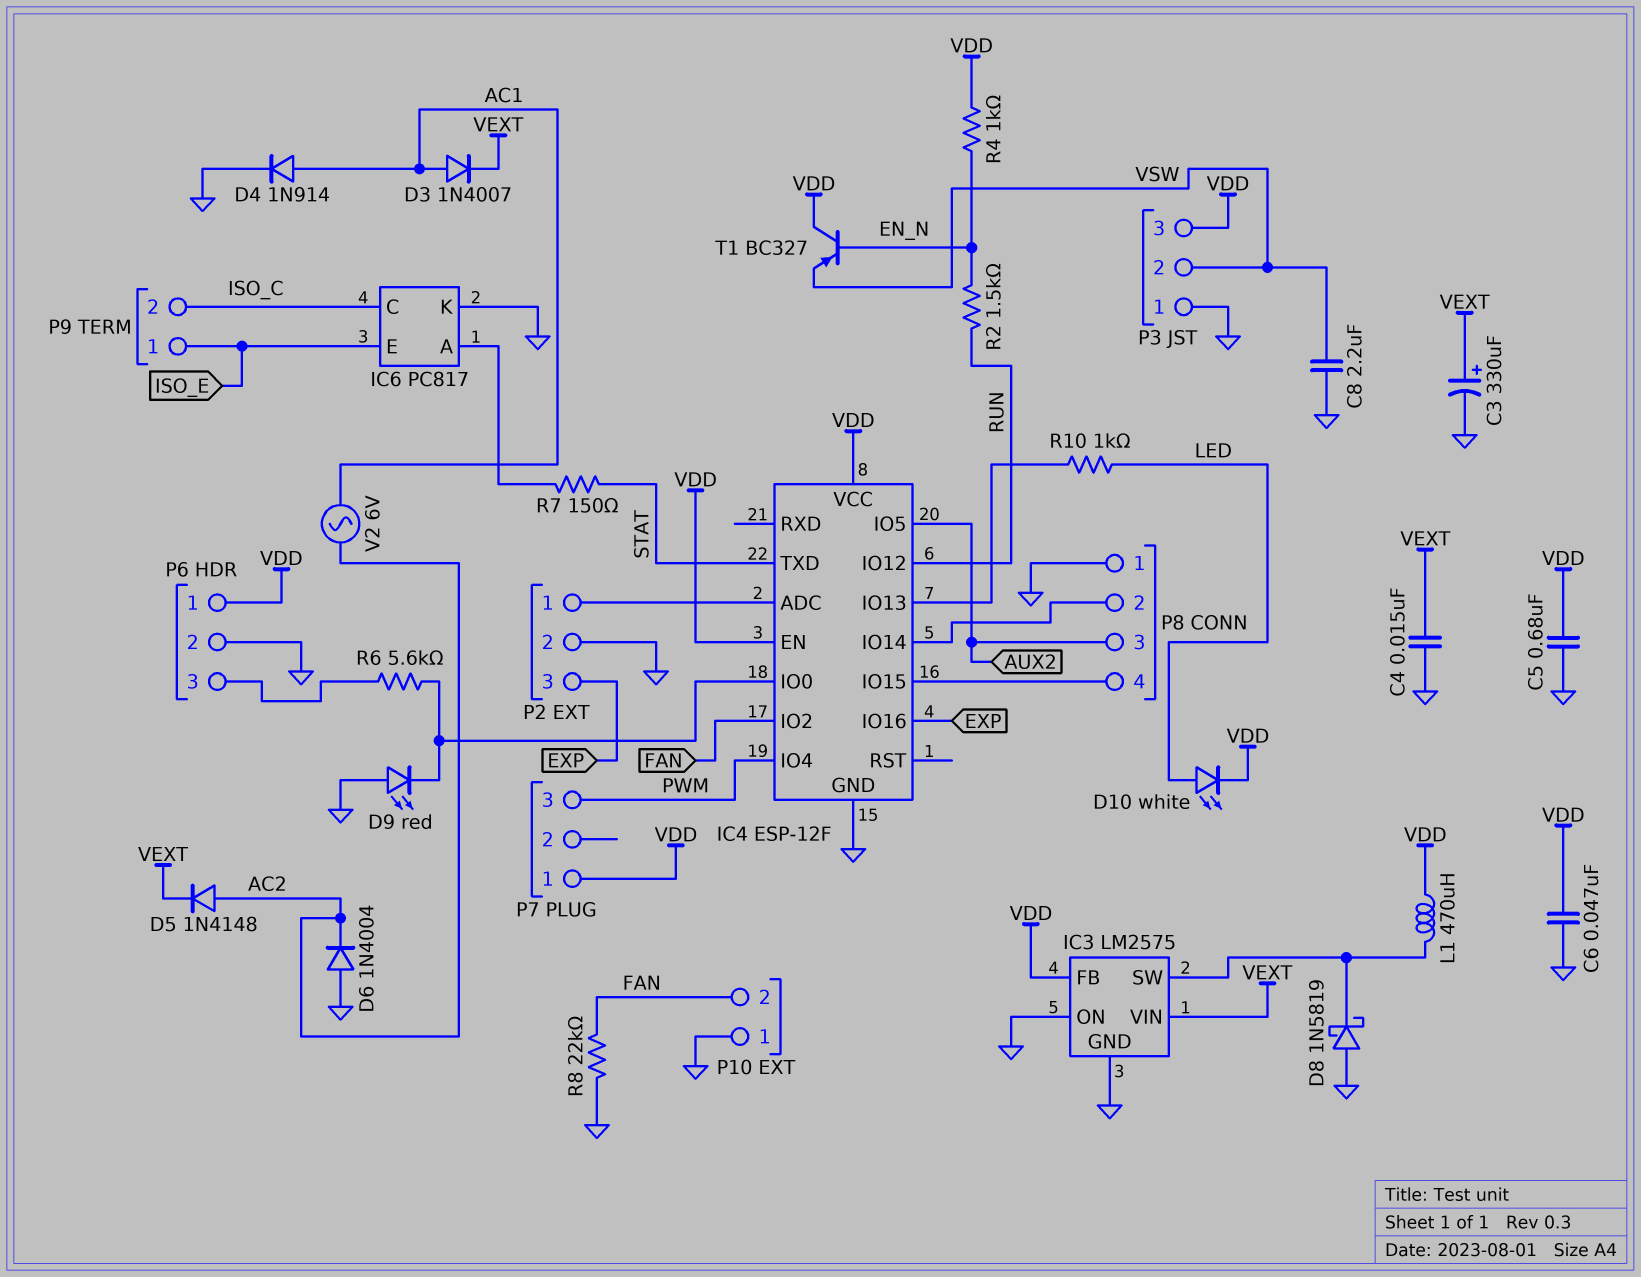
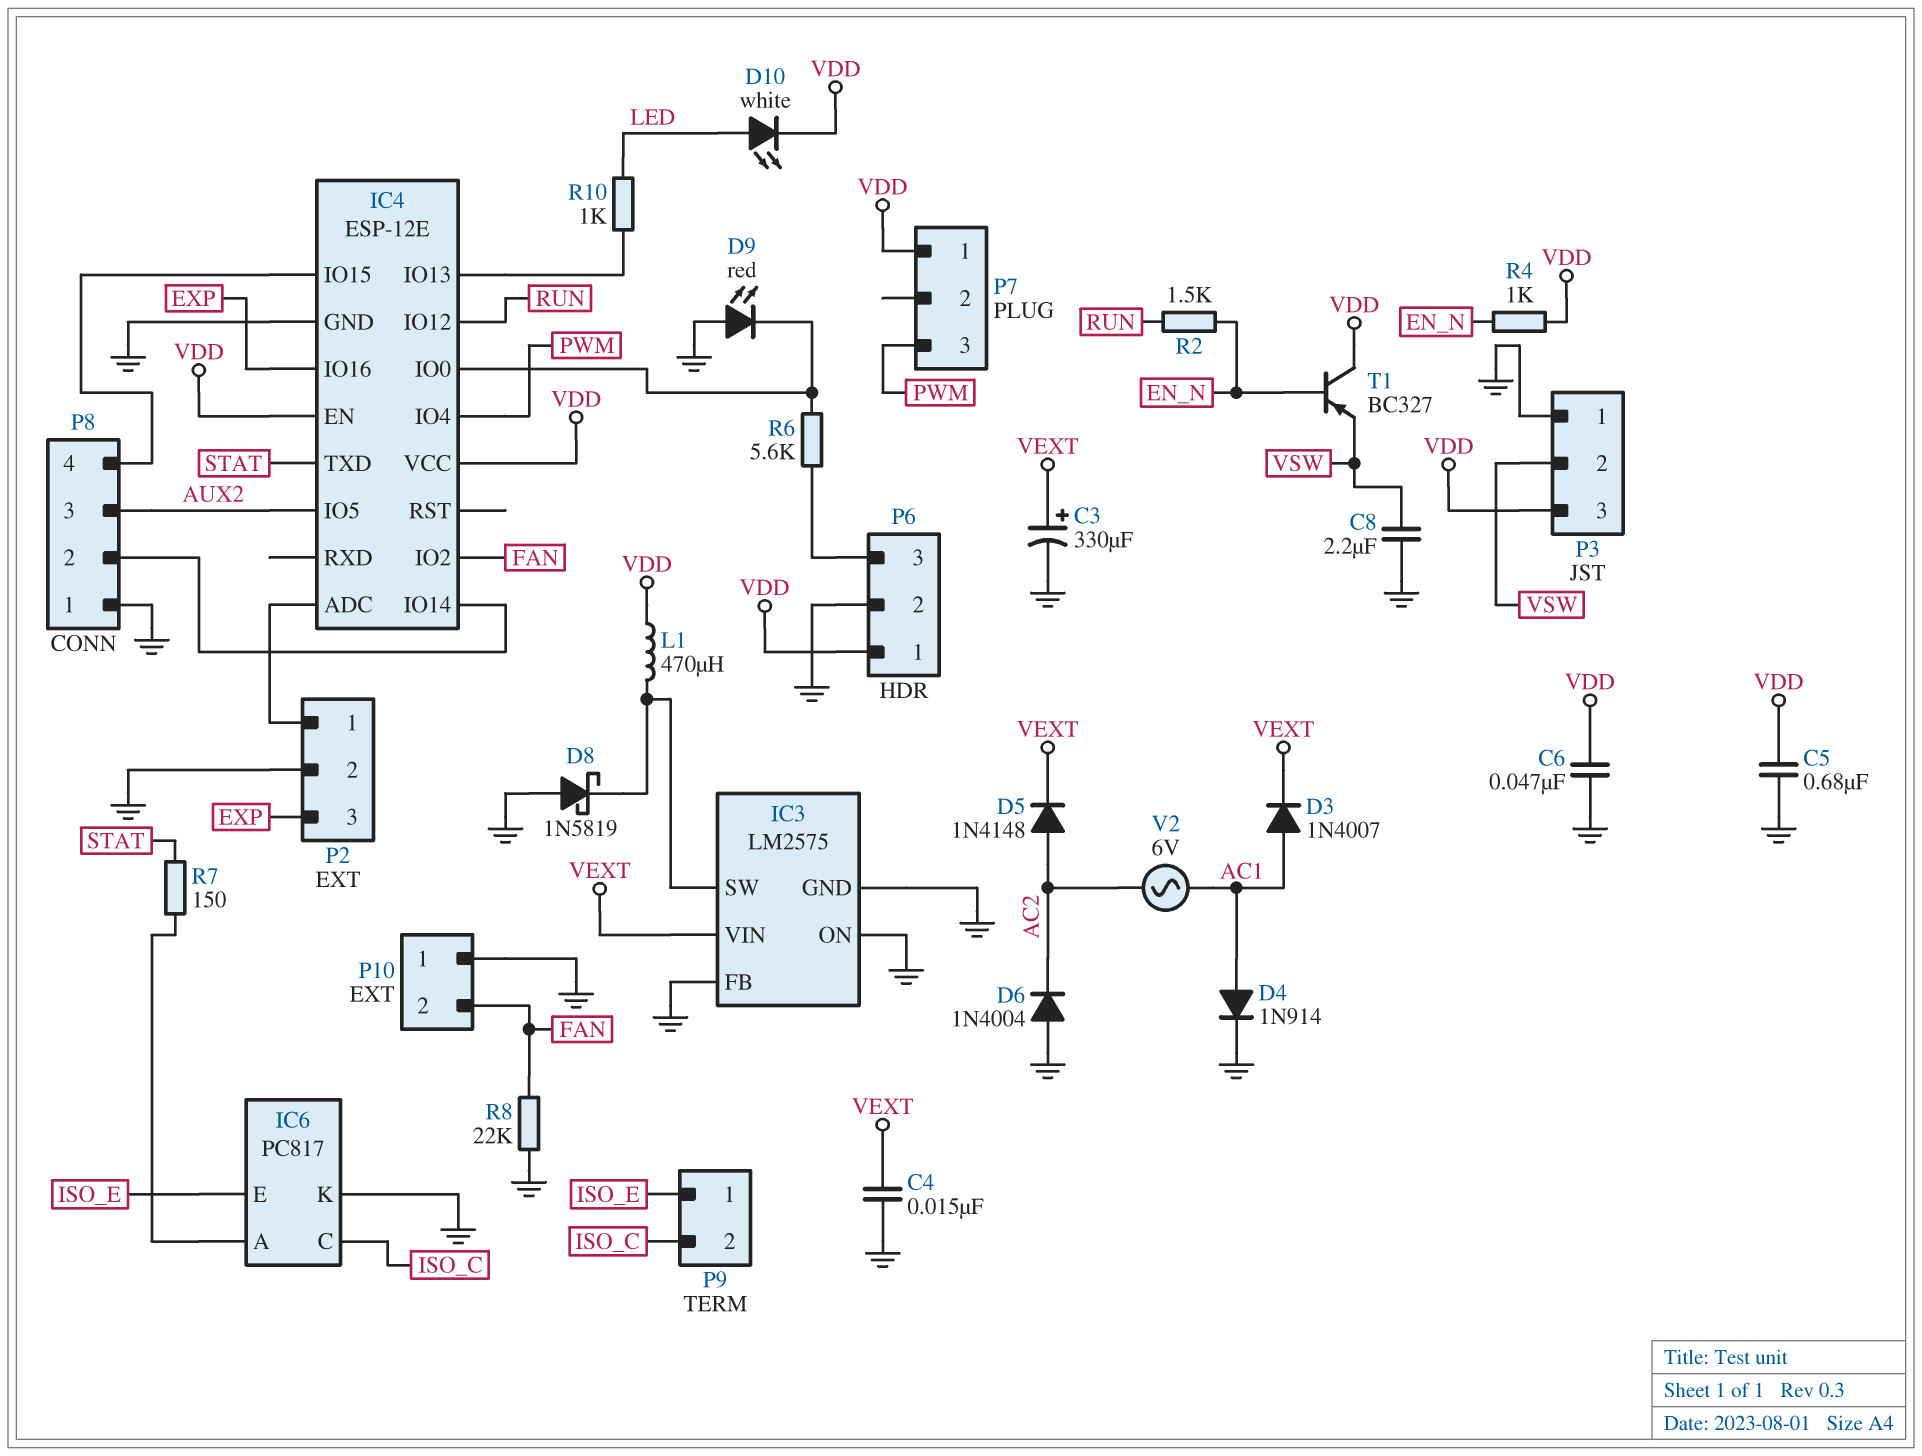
IC3 pin FB: VDD -> GND
IC4: ESP-12F -> ESP-12E

